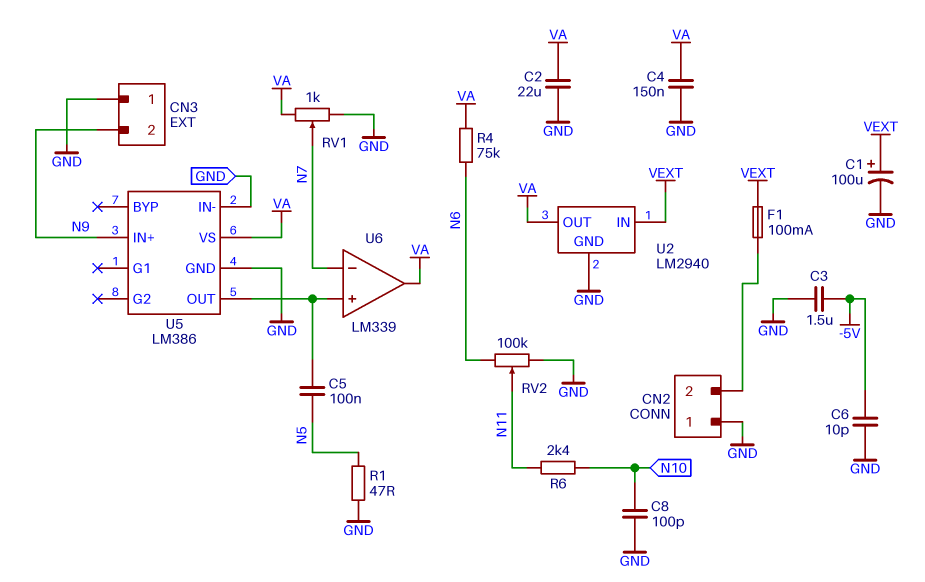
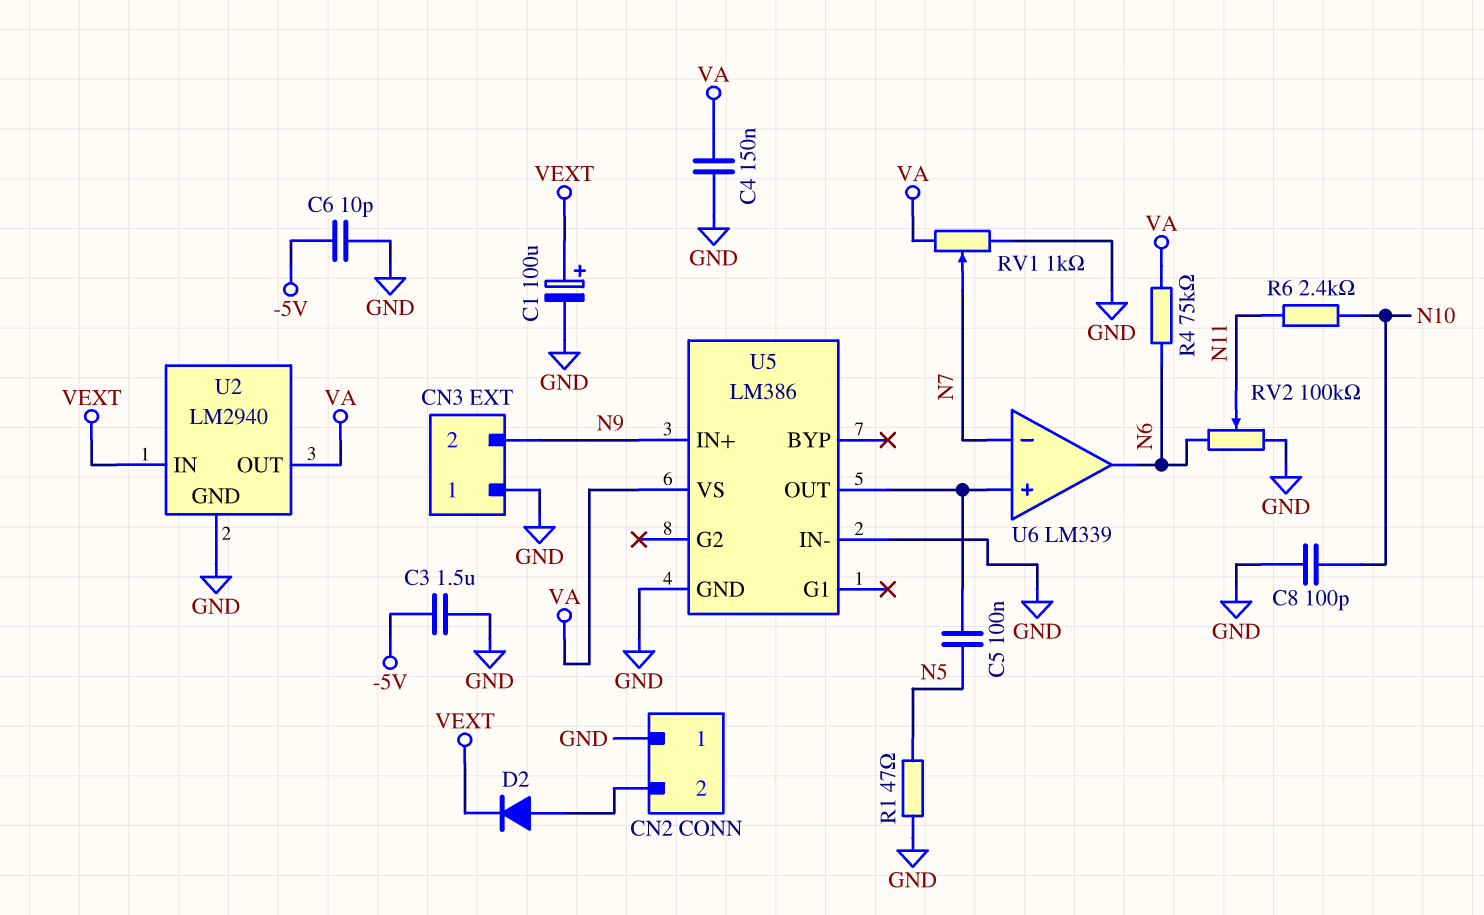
C2: 22uF (GND, VA) -> none
D2: none -> diode (A CN2/2, K VEXT)
F1: 100mA (CN2/2, VEXT) -> none
U6 pin out: VA -> N6

